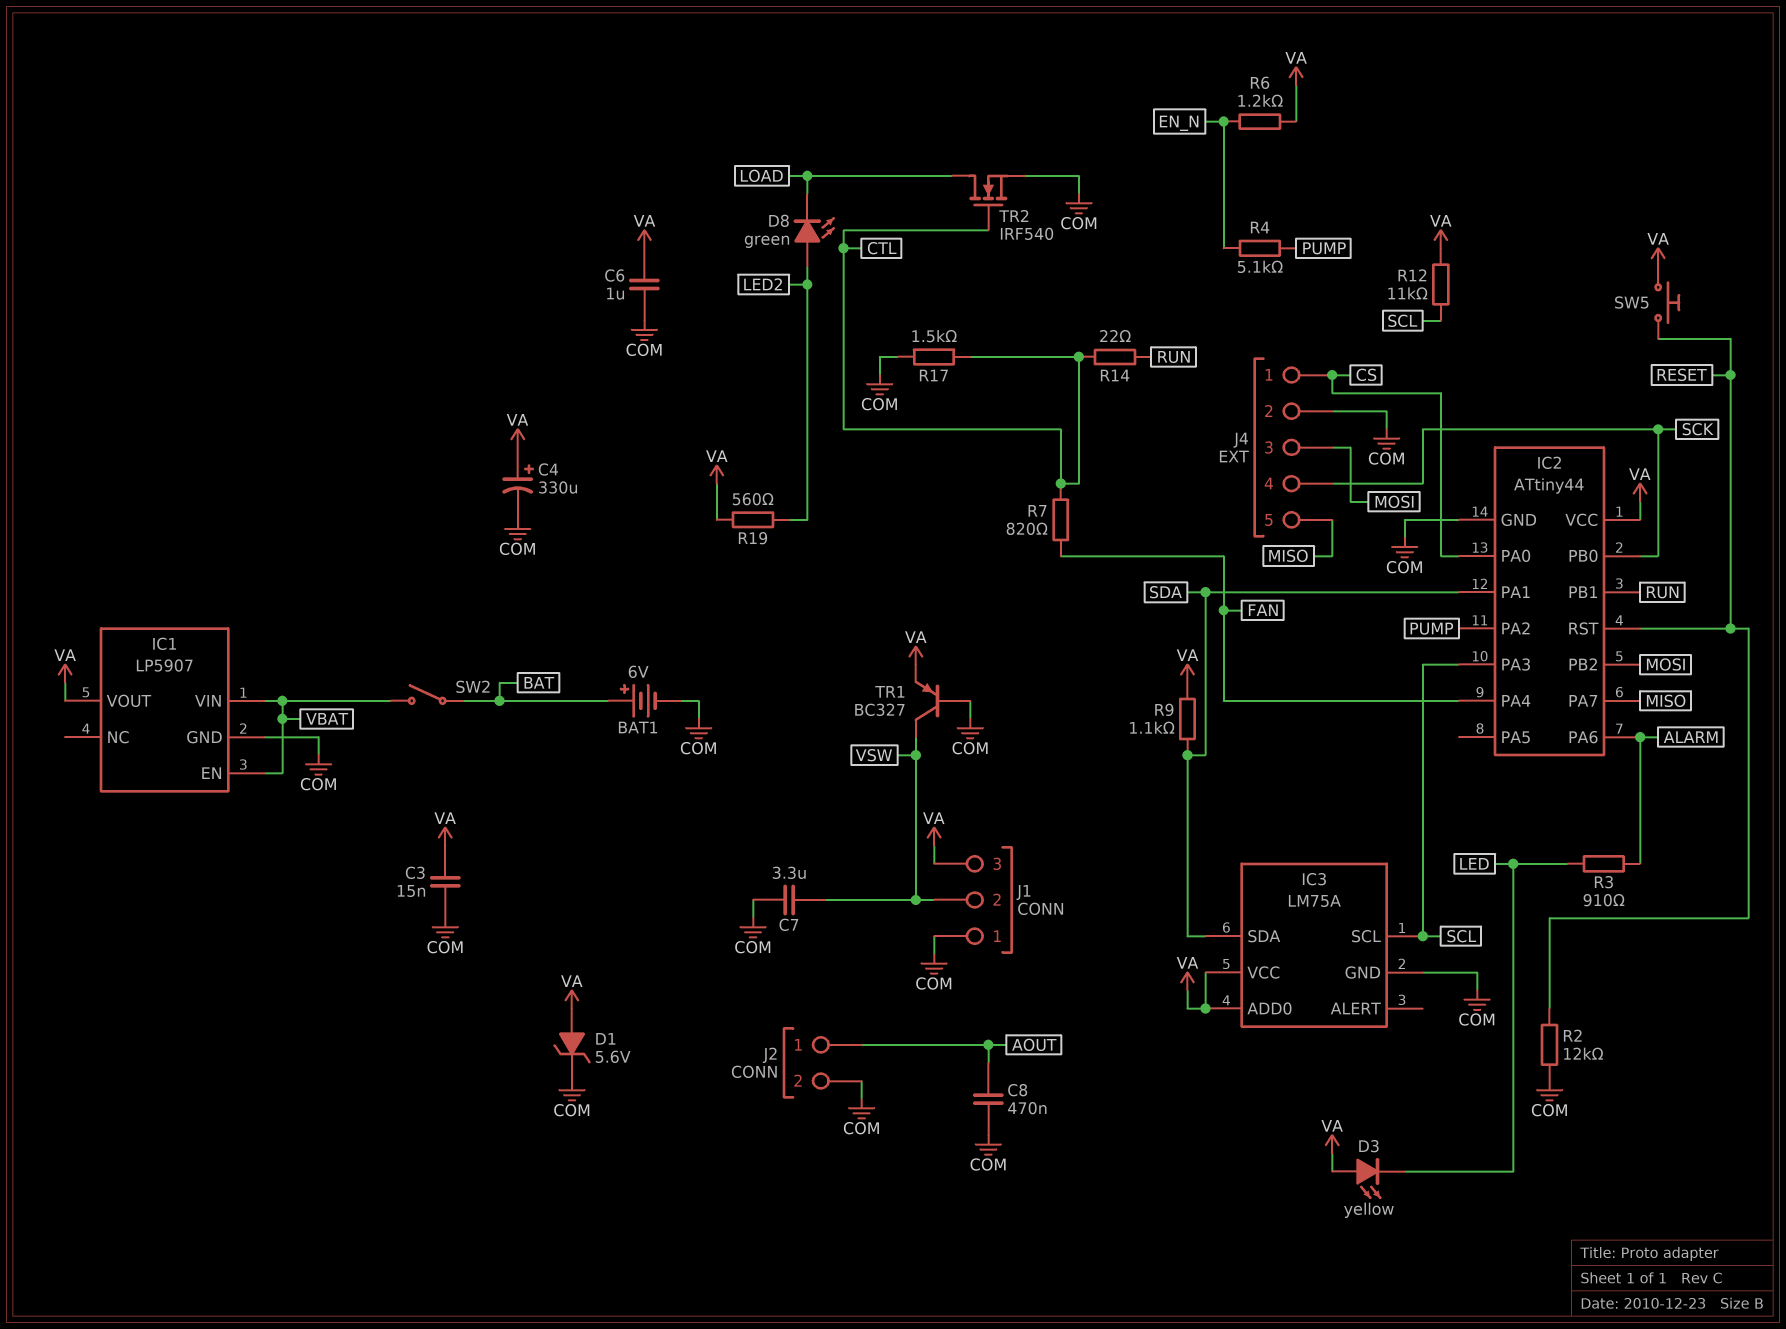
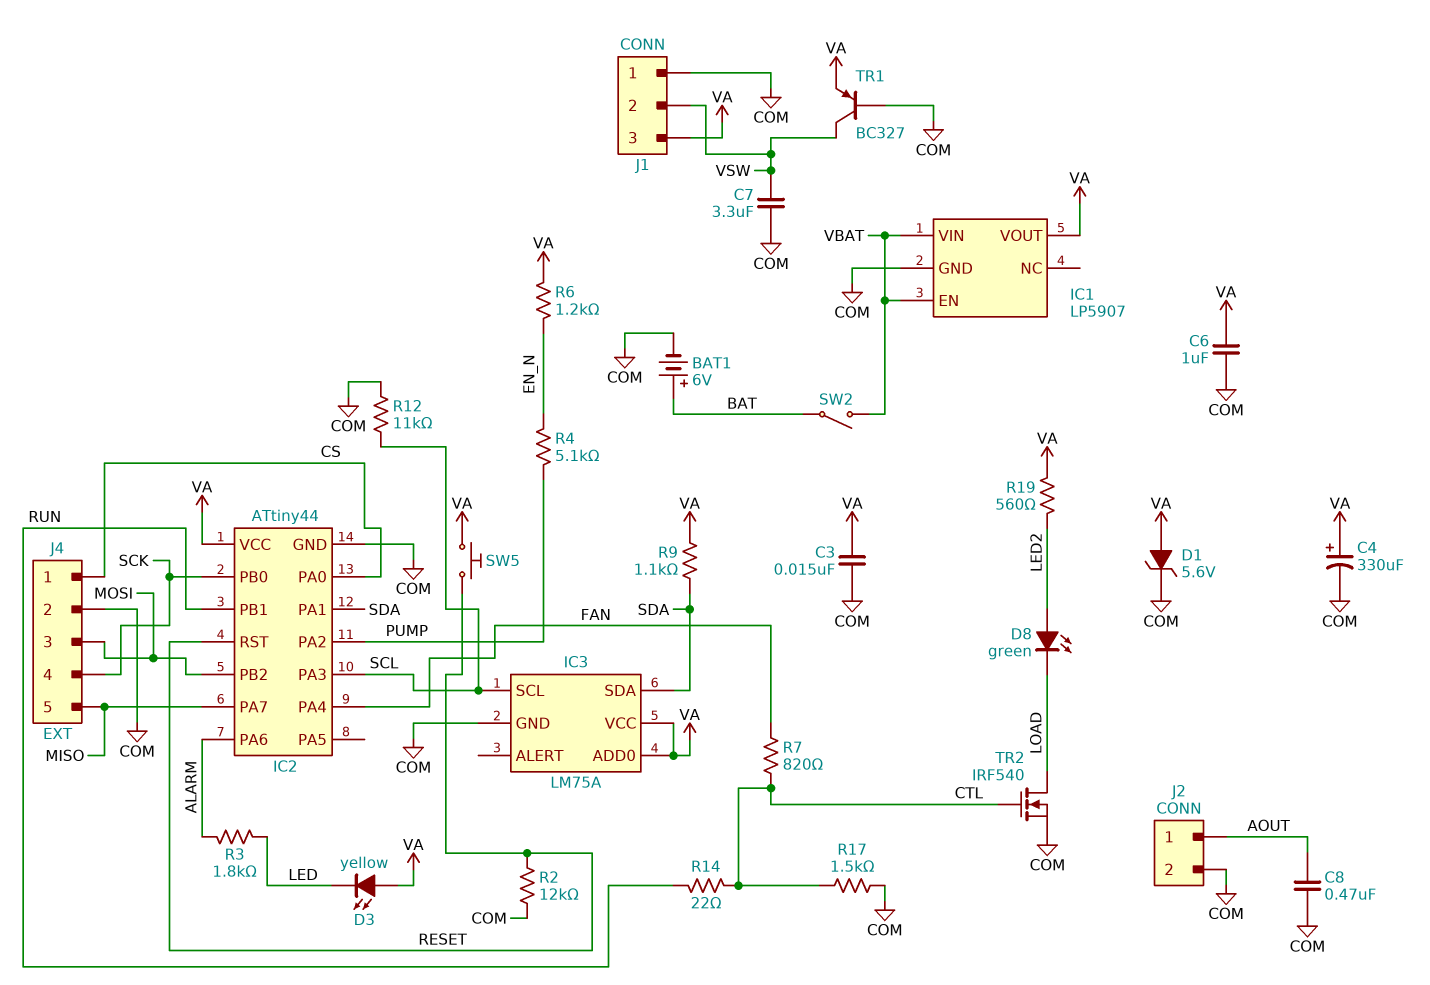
R3: 910 (ALARM, LED) -> 1.8k (ALARM, LED)
R12: 11k (SCL, VA) -> 11k (COM, SCL)

